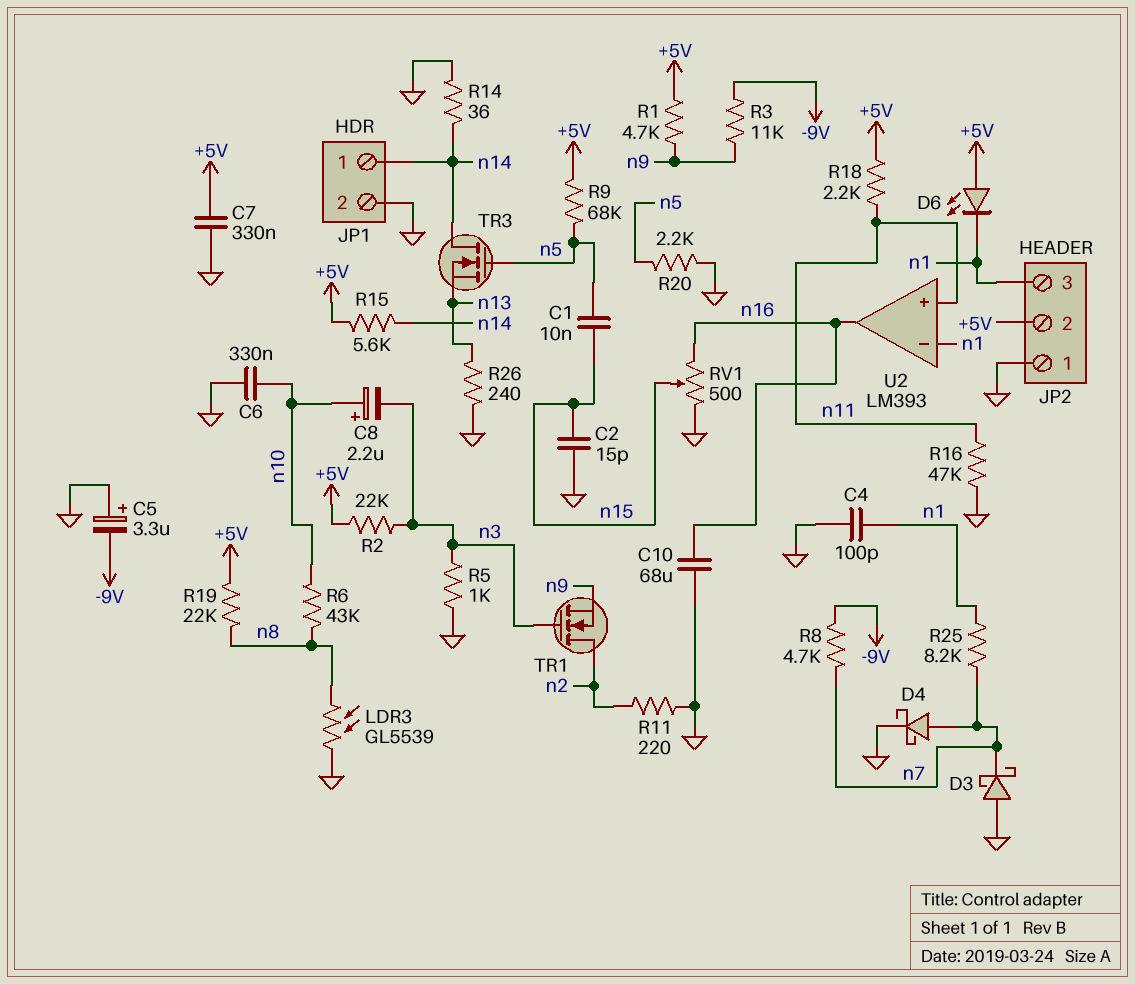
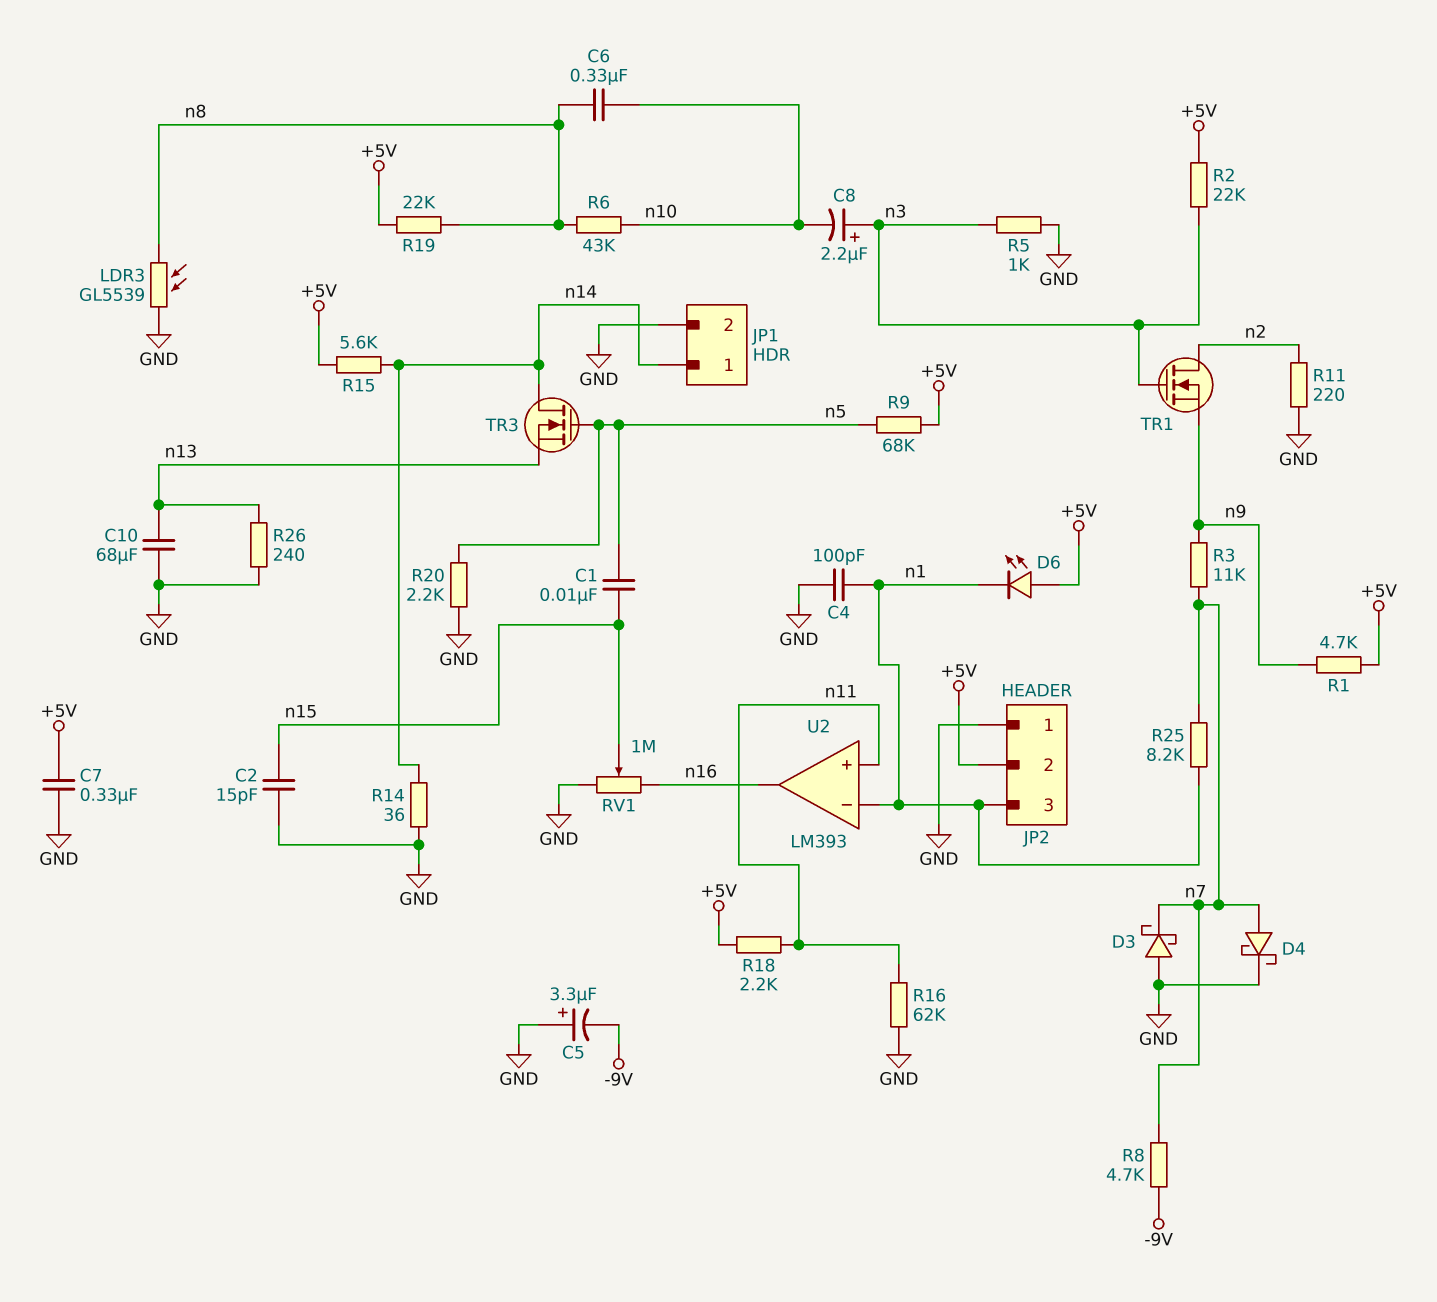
C6: 330nF (GND, n10) -> 330nF (n8, n10)
C8: 2.2uF (plus n10, minus n3) -> 2.2uF (plus n3, minus n10)
C10: 68uF (GND, n16) -> 68uF (GND, n13)
R3: 11k (-9V, n9) -> 11k (n7, n9)
R16: 47k (GND, n11) -> 62k (GND, n11)
RV1: 500 (GND, n16, wiper n15) -> 1M (GND, n16, wiper n15)

